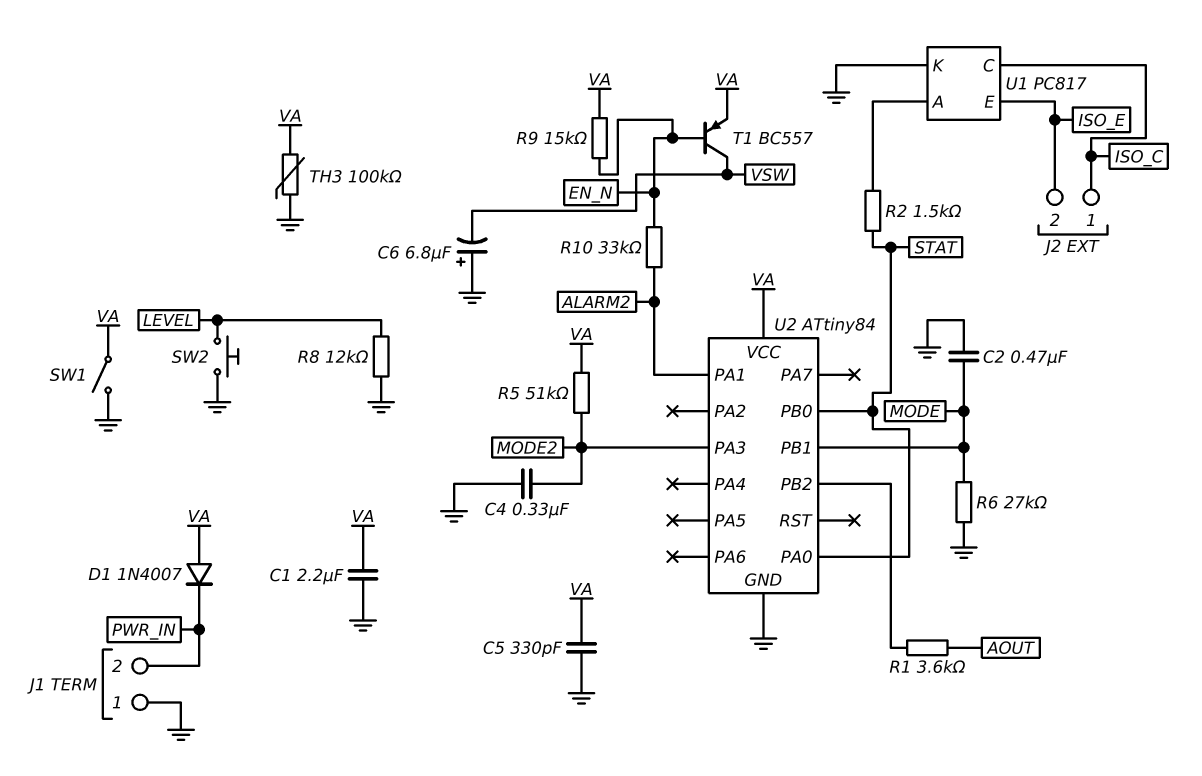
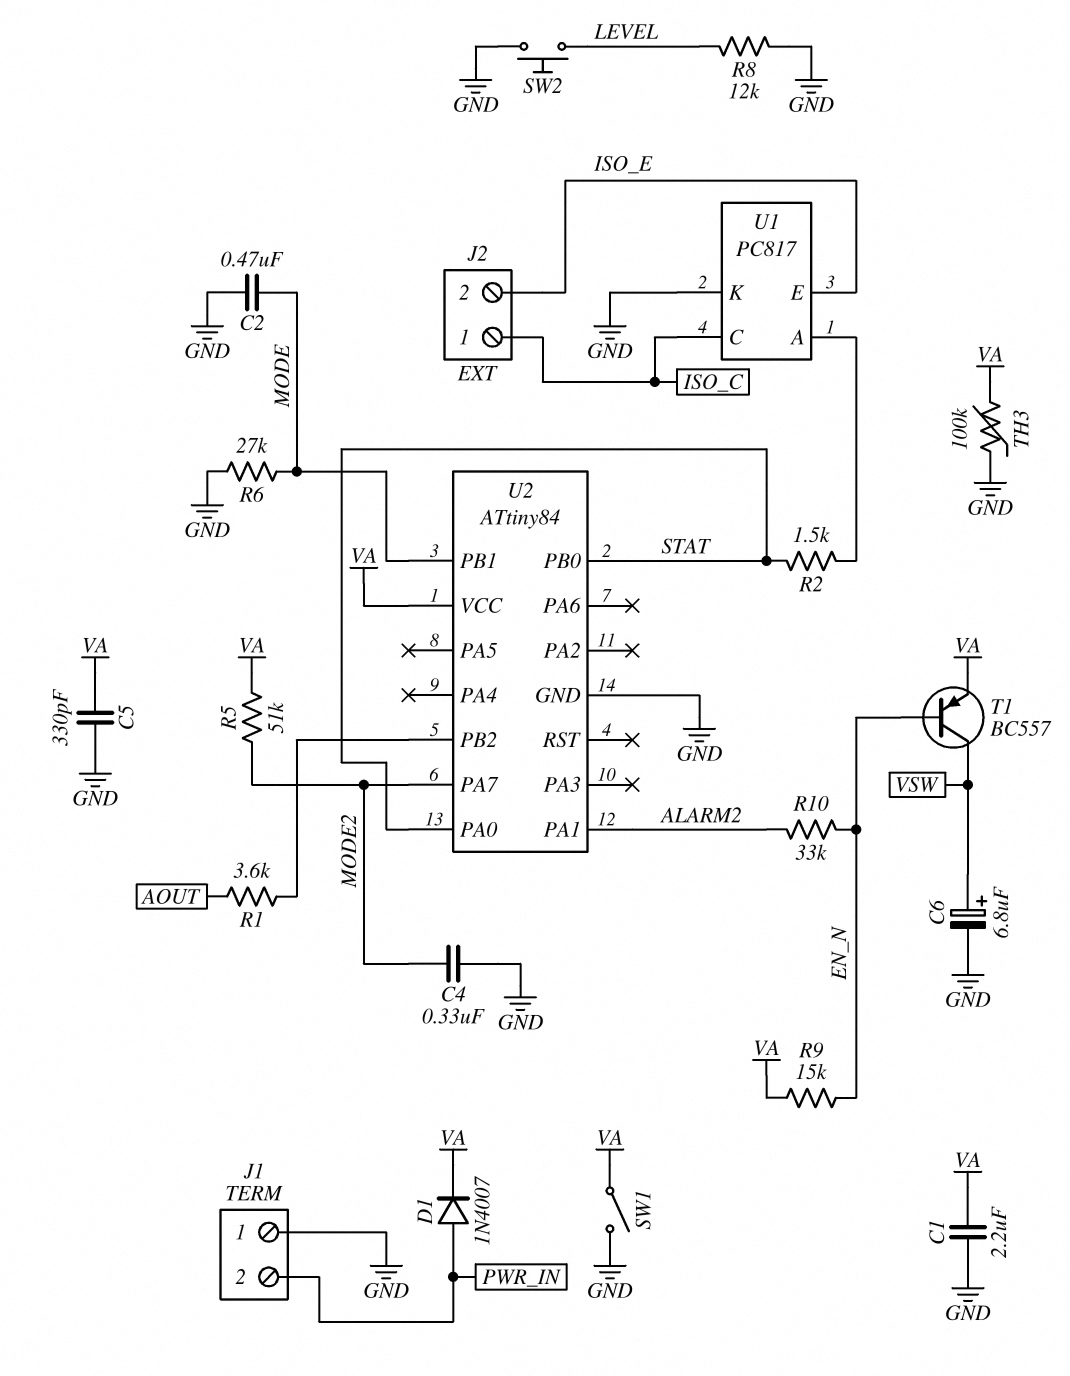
C6: 6.8uF (plus GND, minus VSW) -> 6.8uF (plus VSW, minus GND)
D1: diode 1N4007 (A VA, K PWR_IN) -> diode 1N4007 (A PWR_IN, K VA)
U2 pin PA3: MODE2 -> none
U2 pin PA7: none -> MODE2

